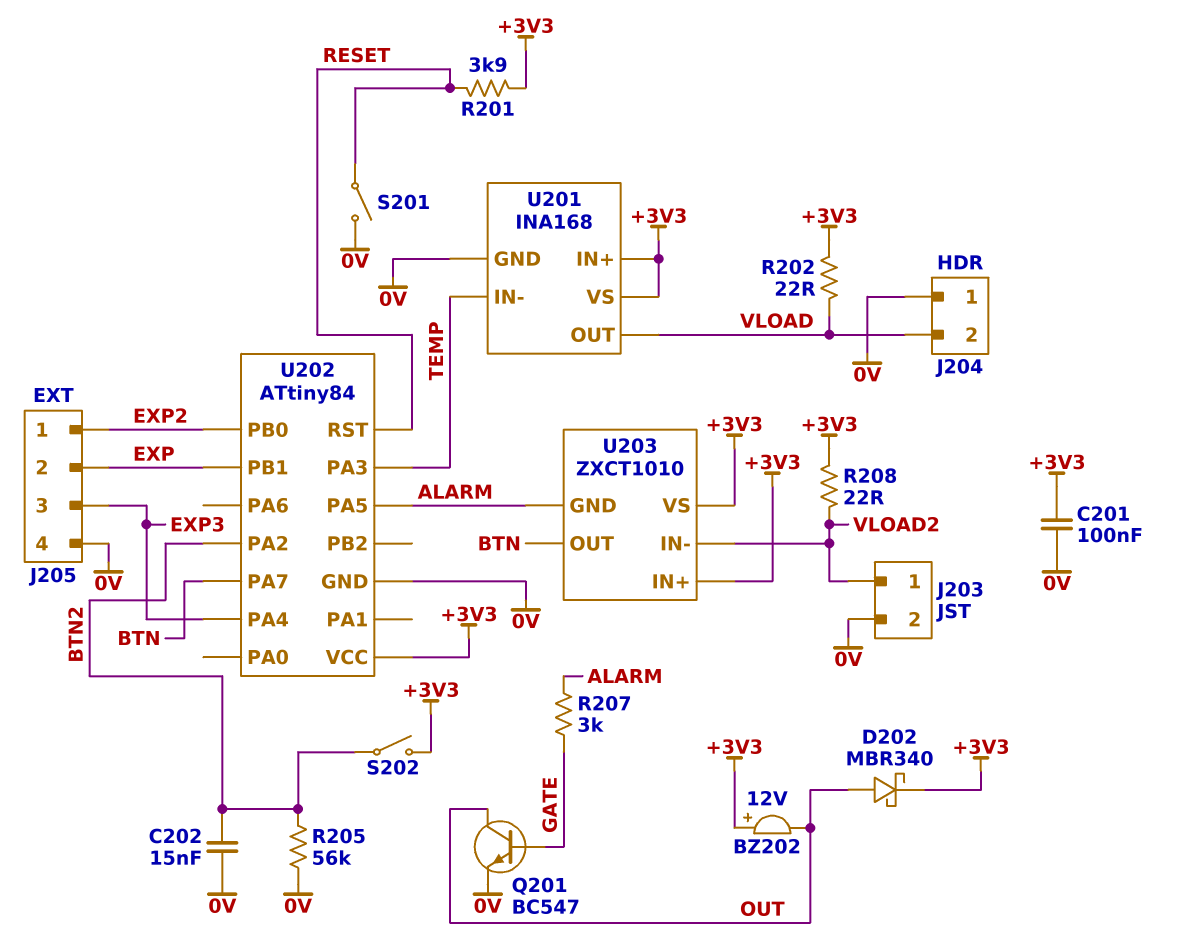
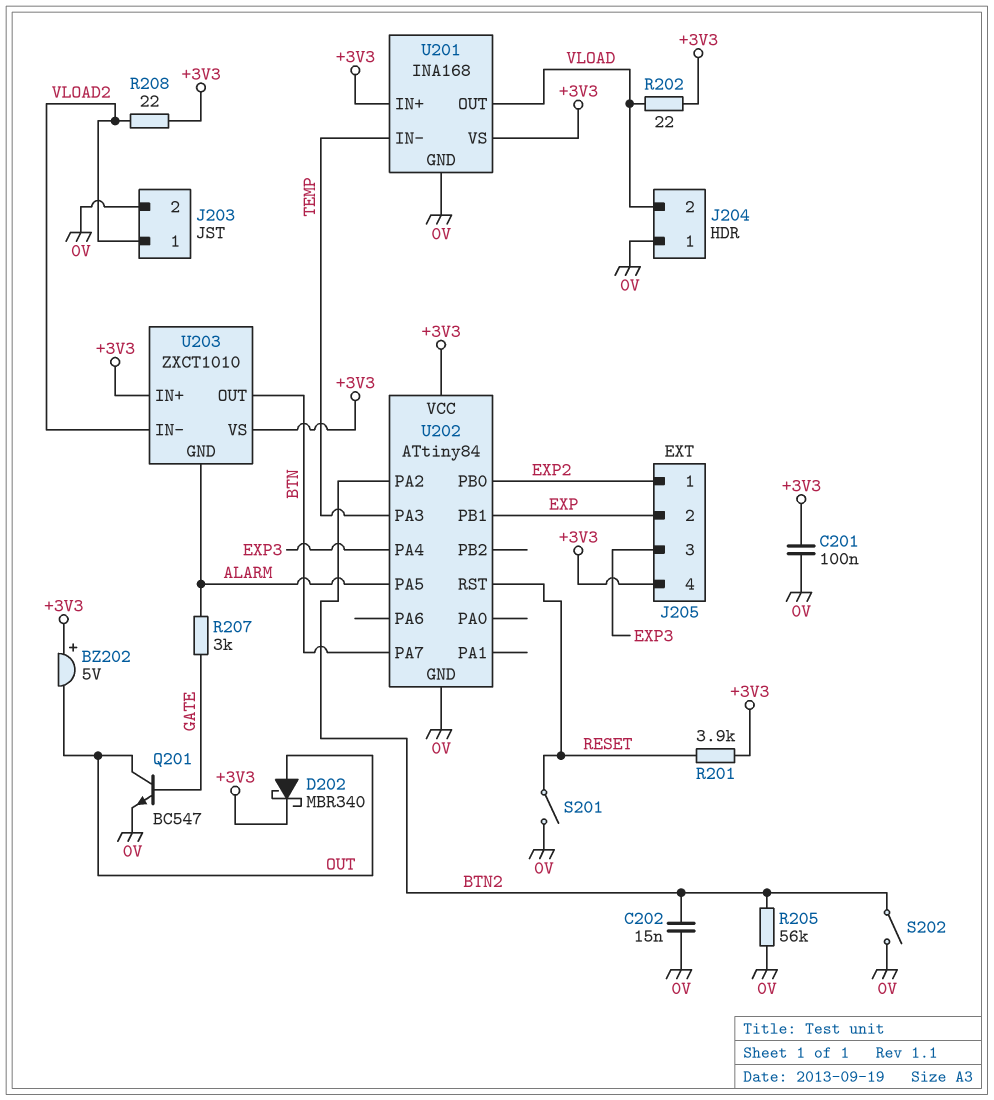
BZ202: buzzer 12V (plus +3V3, minus OUT) -> buzzer 5V (plus +3V3, minus OUT)
J205 pin 4: 0V -> +3V3
S202: switch (+3V3, BTN2) -> switch (0V, BTN2)

